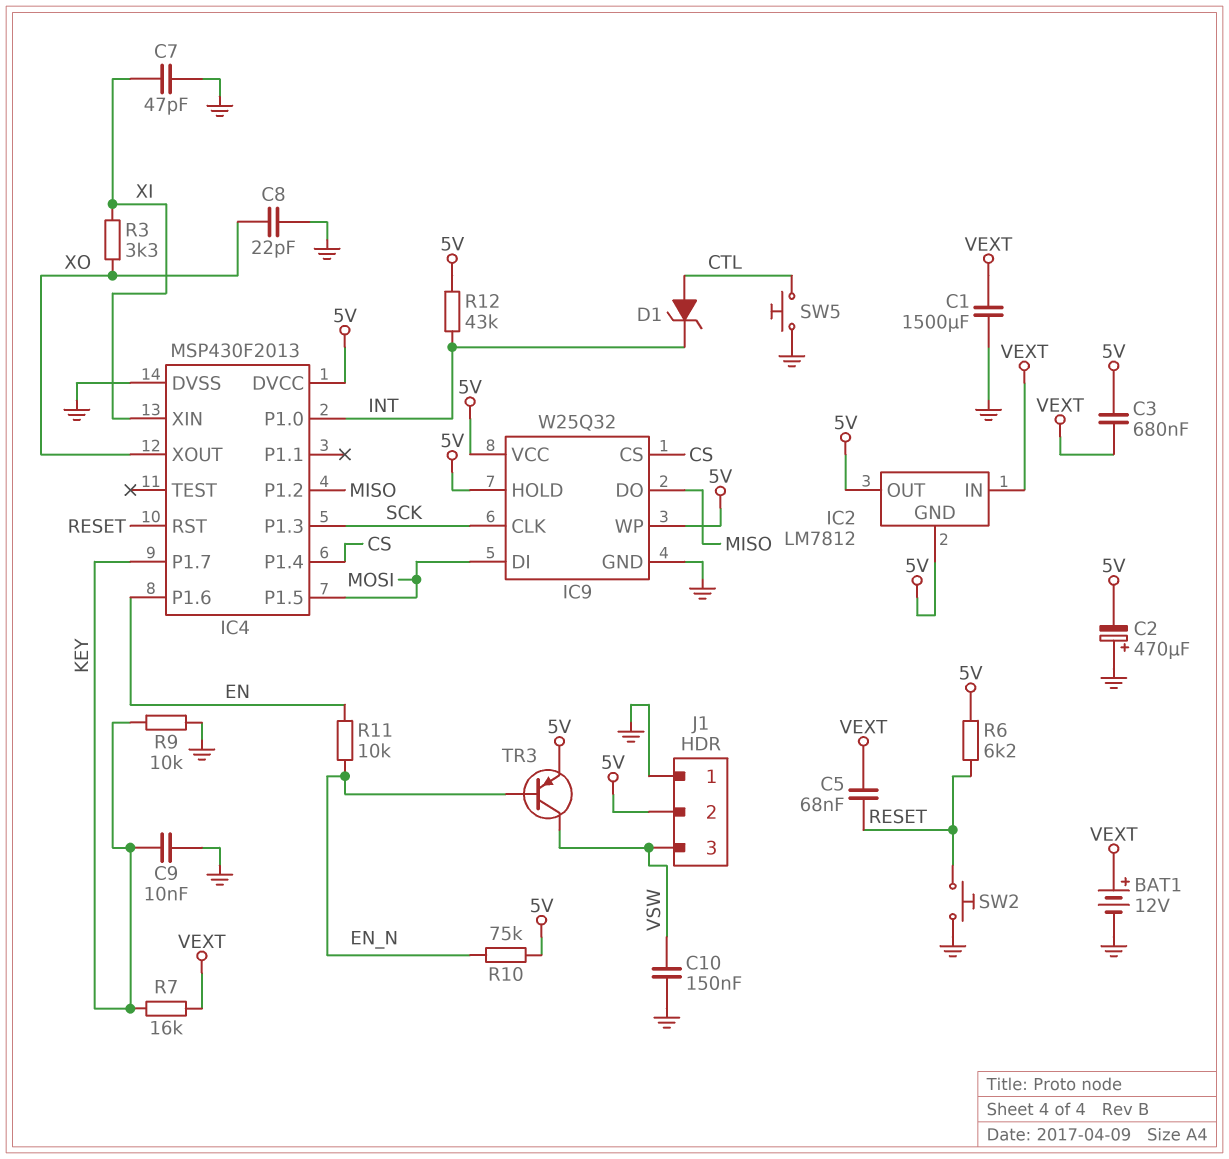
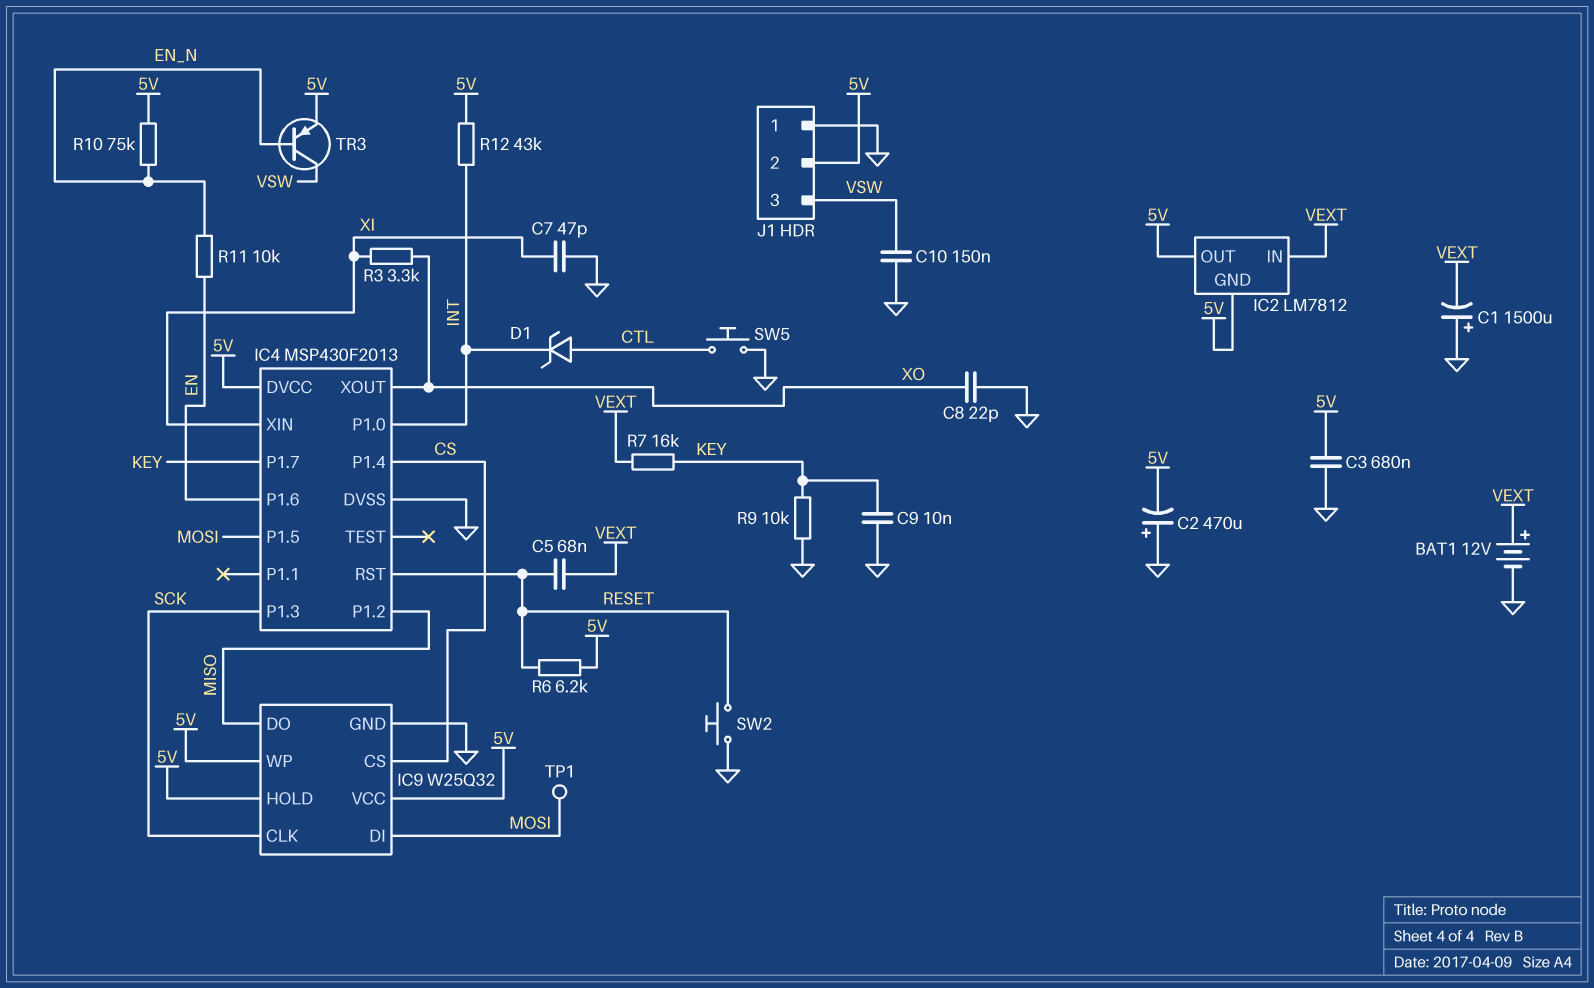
C1: 1500uF (GND, VEXT) -> 1500uF (plus GND, minus VEXT)
C3: 680nF (5V, VEXT) -> 680nF (5V, GND)
TP1: none -> test point (MOSI)

